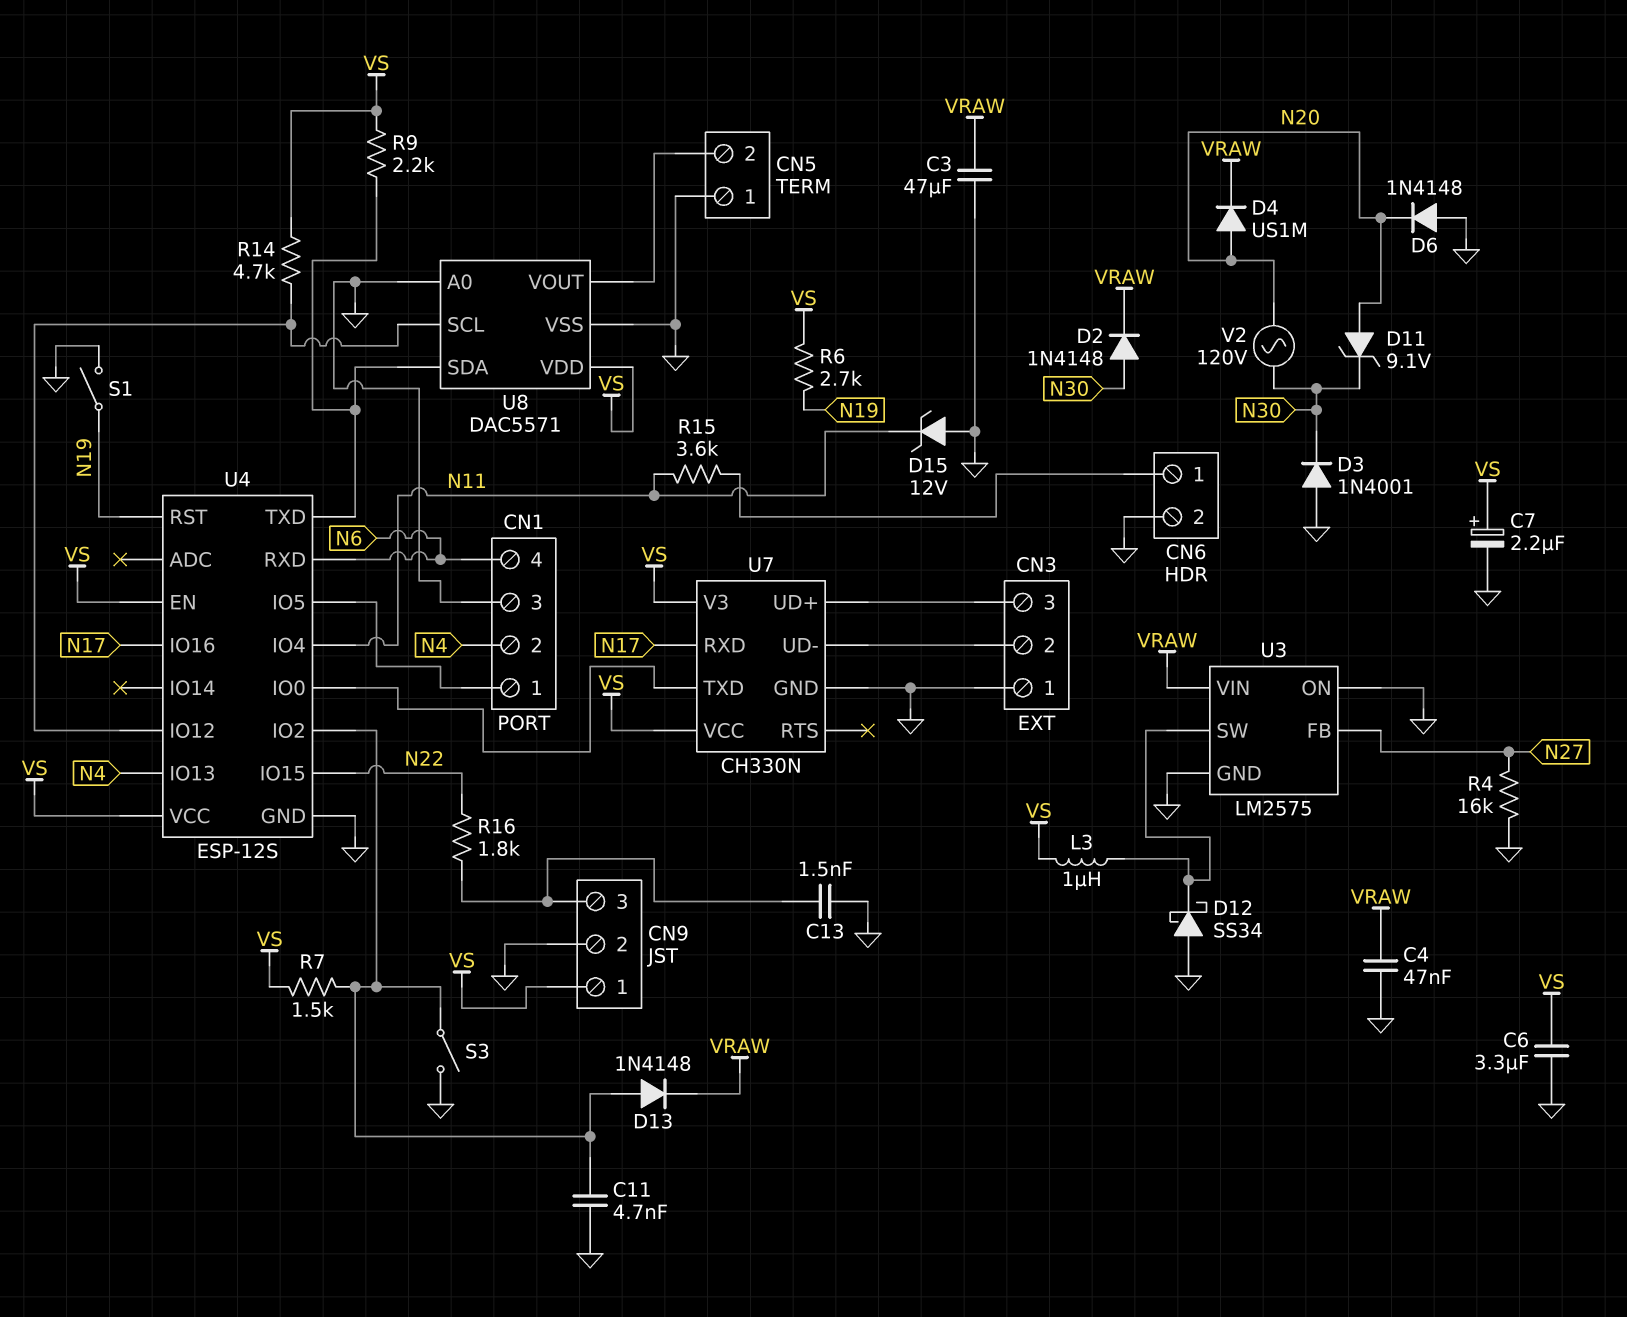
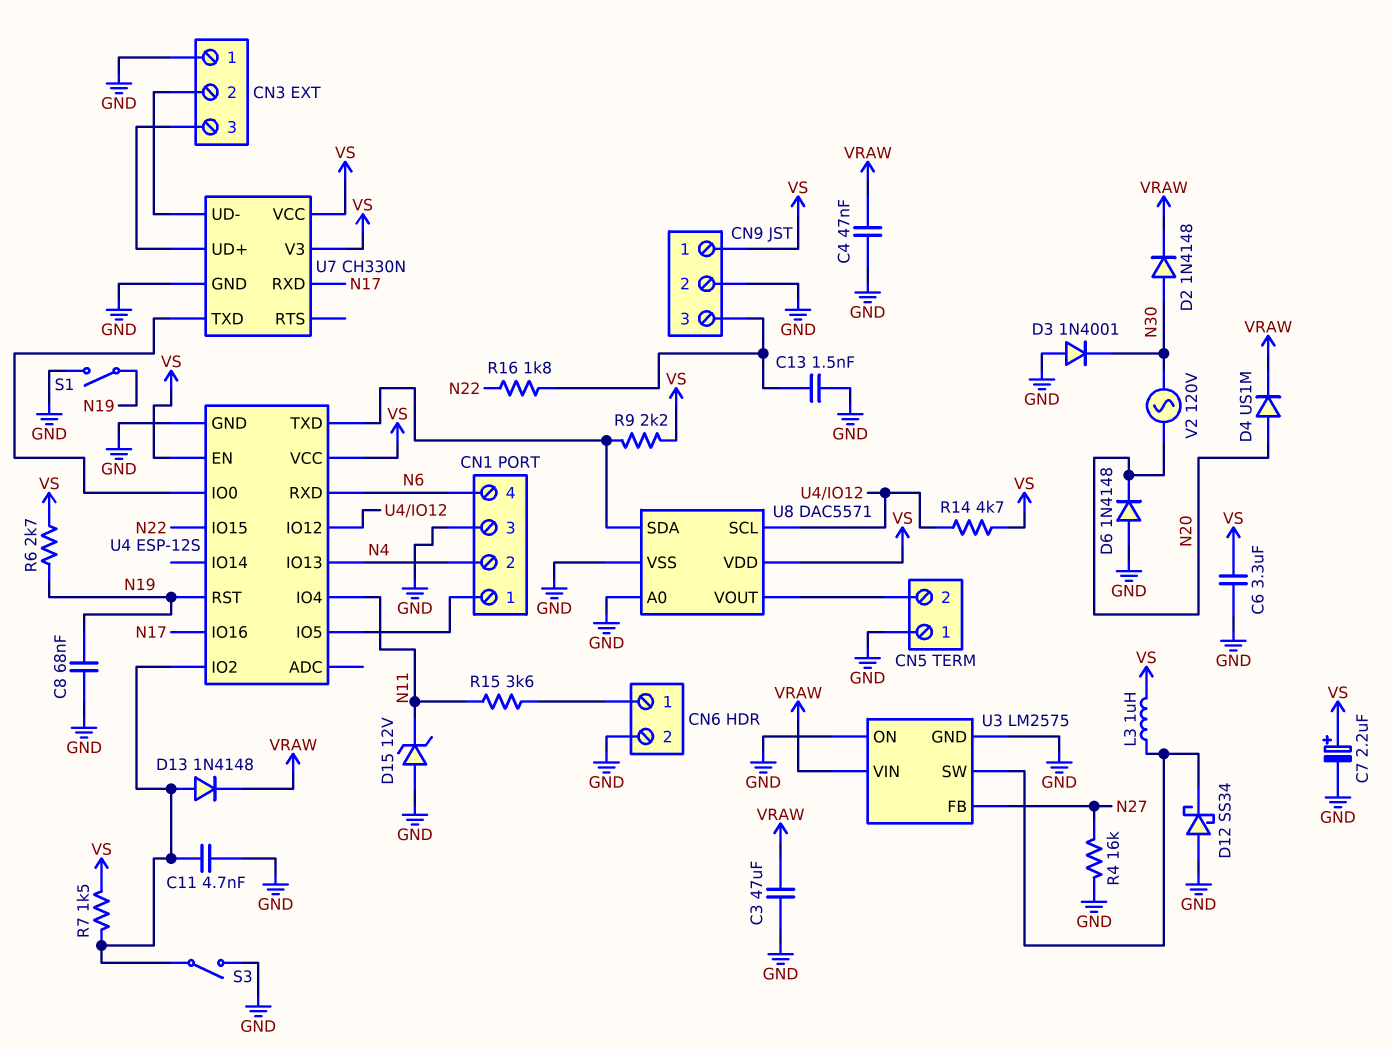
C8: none -> 68nF (GND, N19)
D11: zener 9.1V (A N20, K N30) -> none

